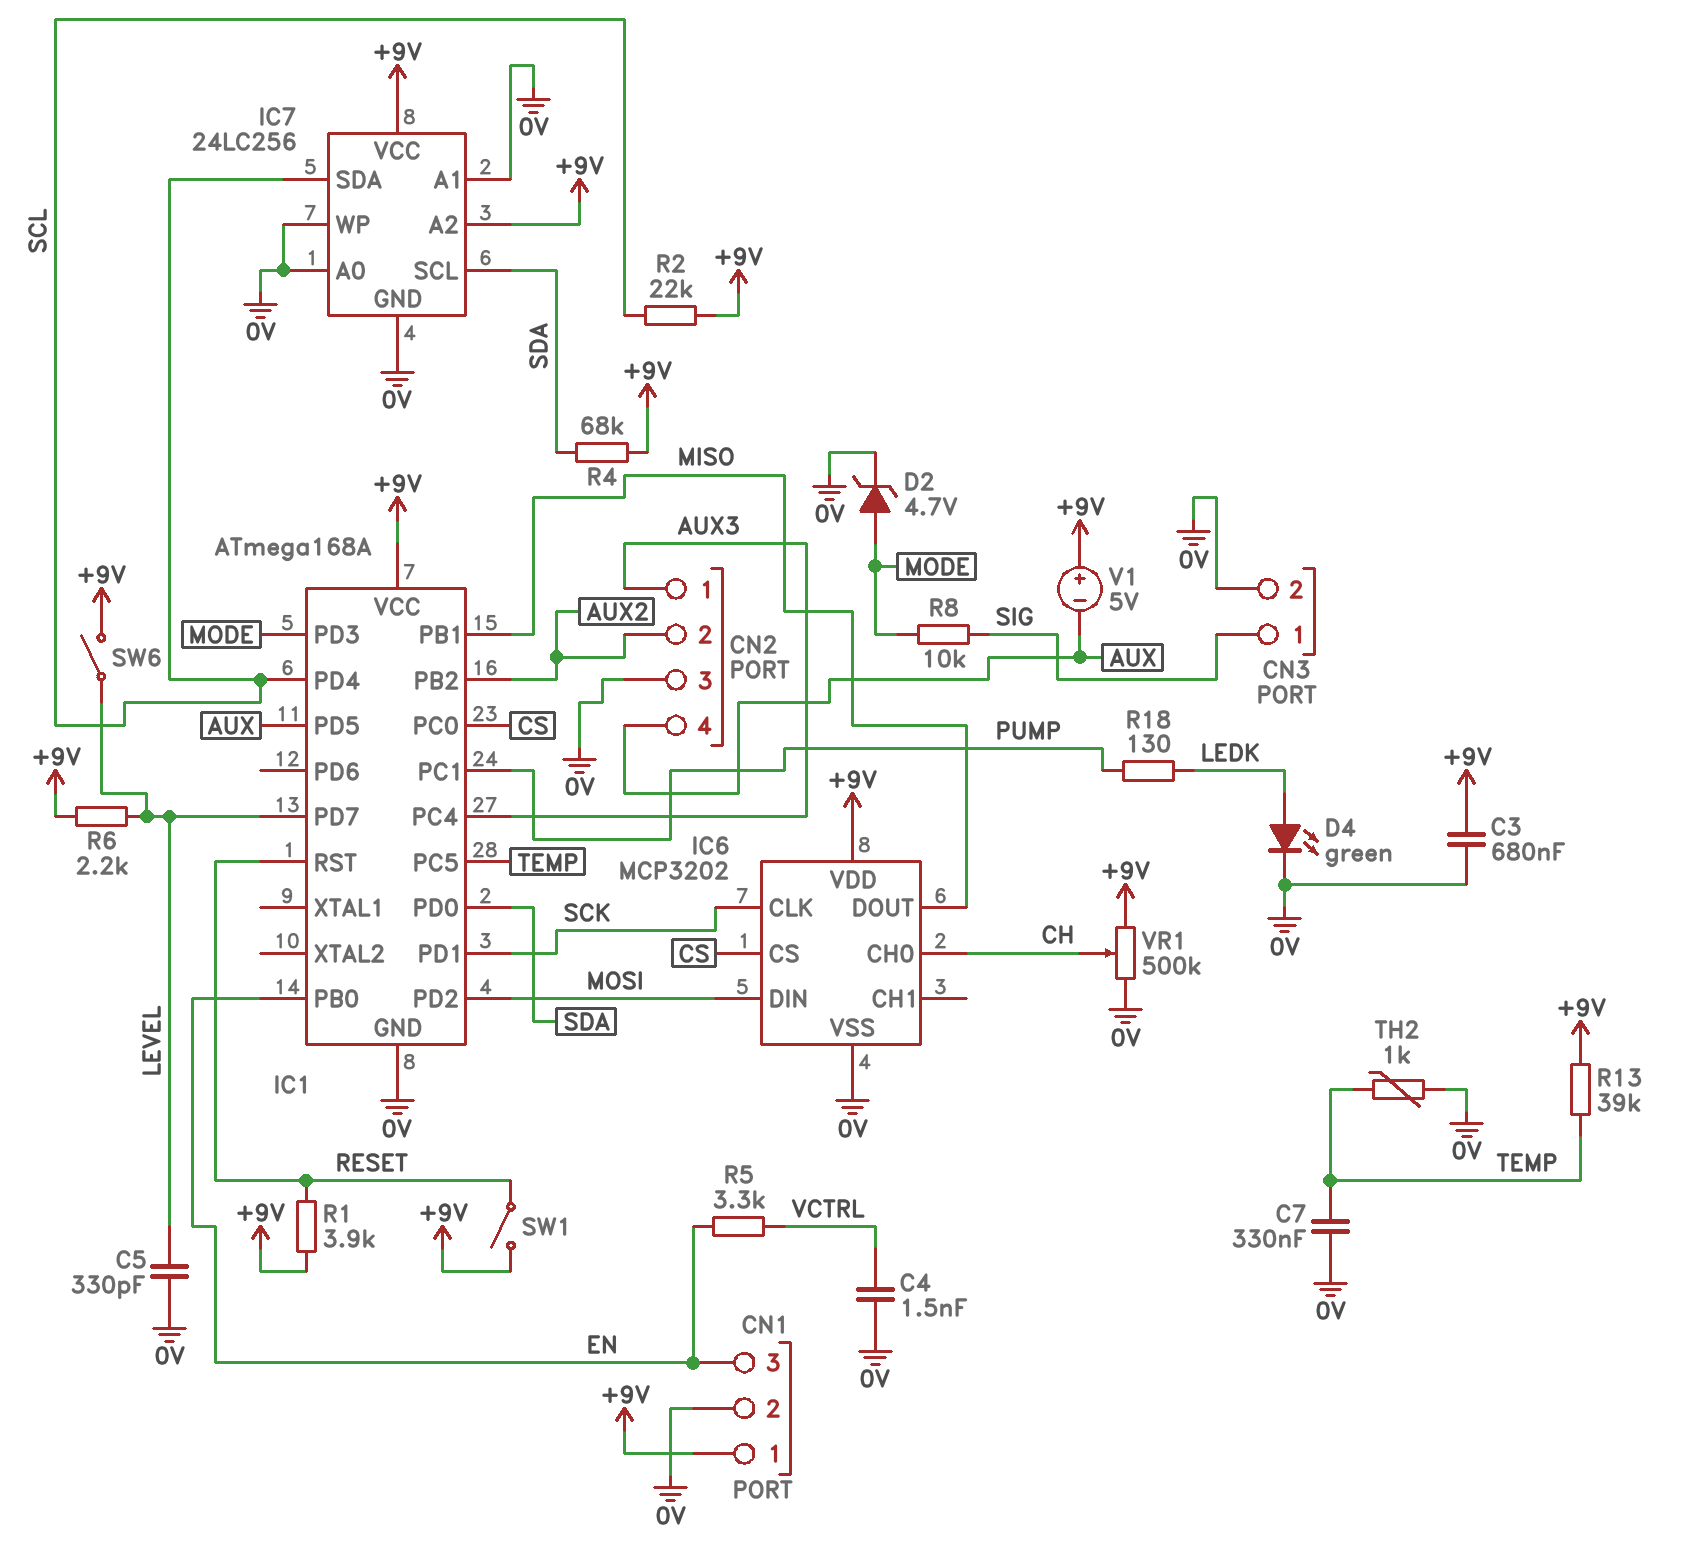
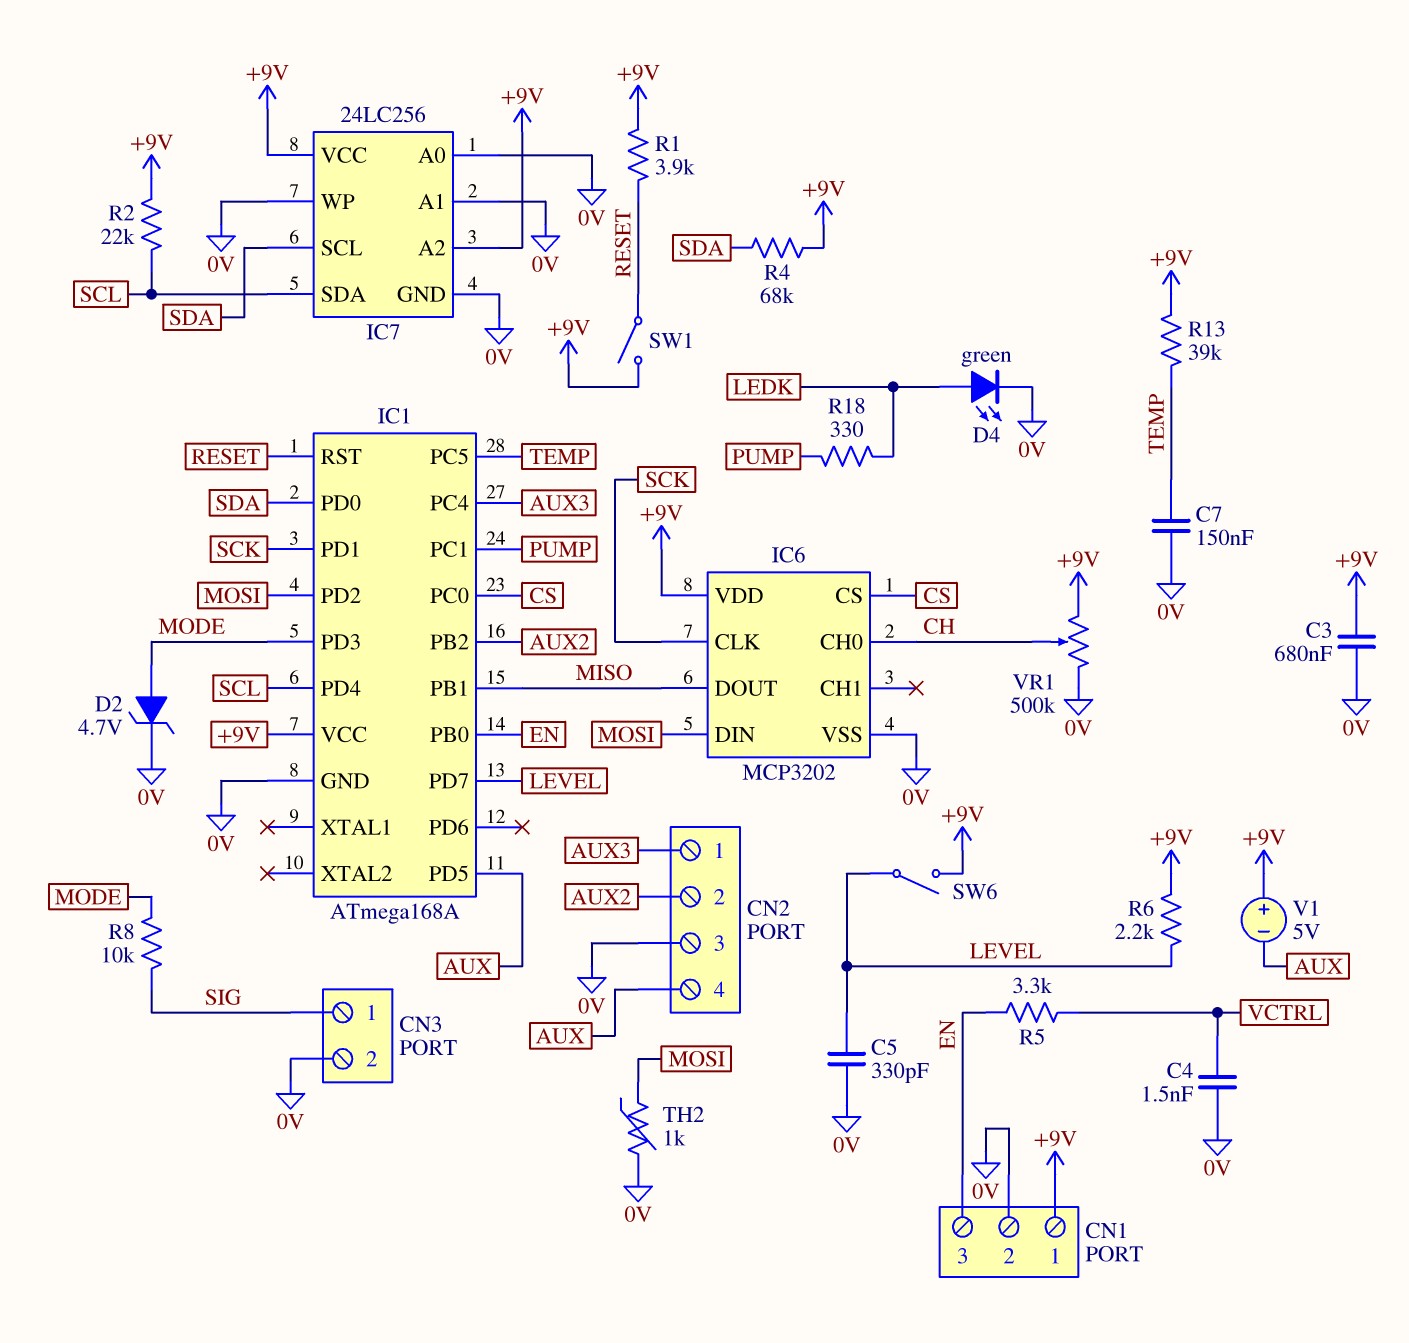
C7: 330nF (0V, TEMP) -> 150nF (0V, TEMP)
R18: 130 (LEDK, PUMP) -> 330 (LEDK, PUMP)
TH2: 1k (0V, TEMP) -> 1k (0V, MOSI)

